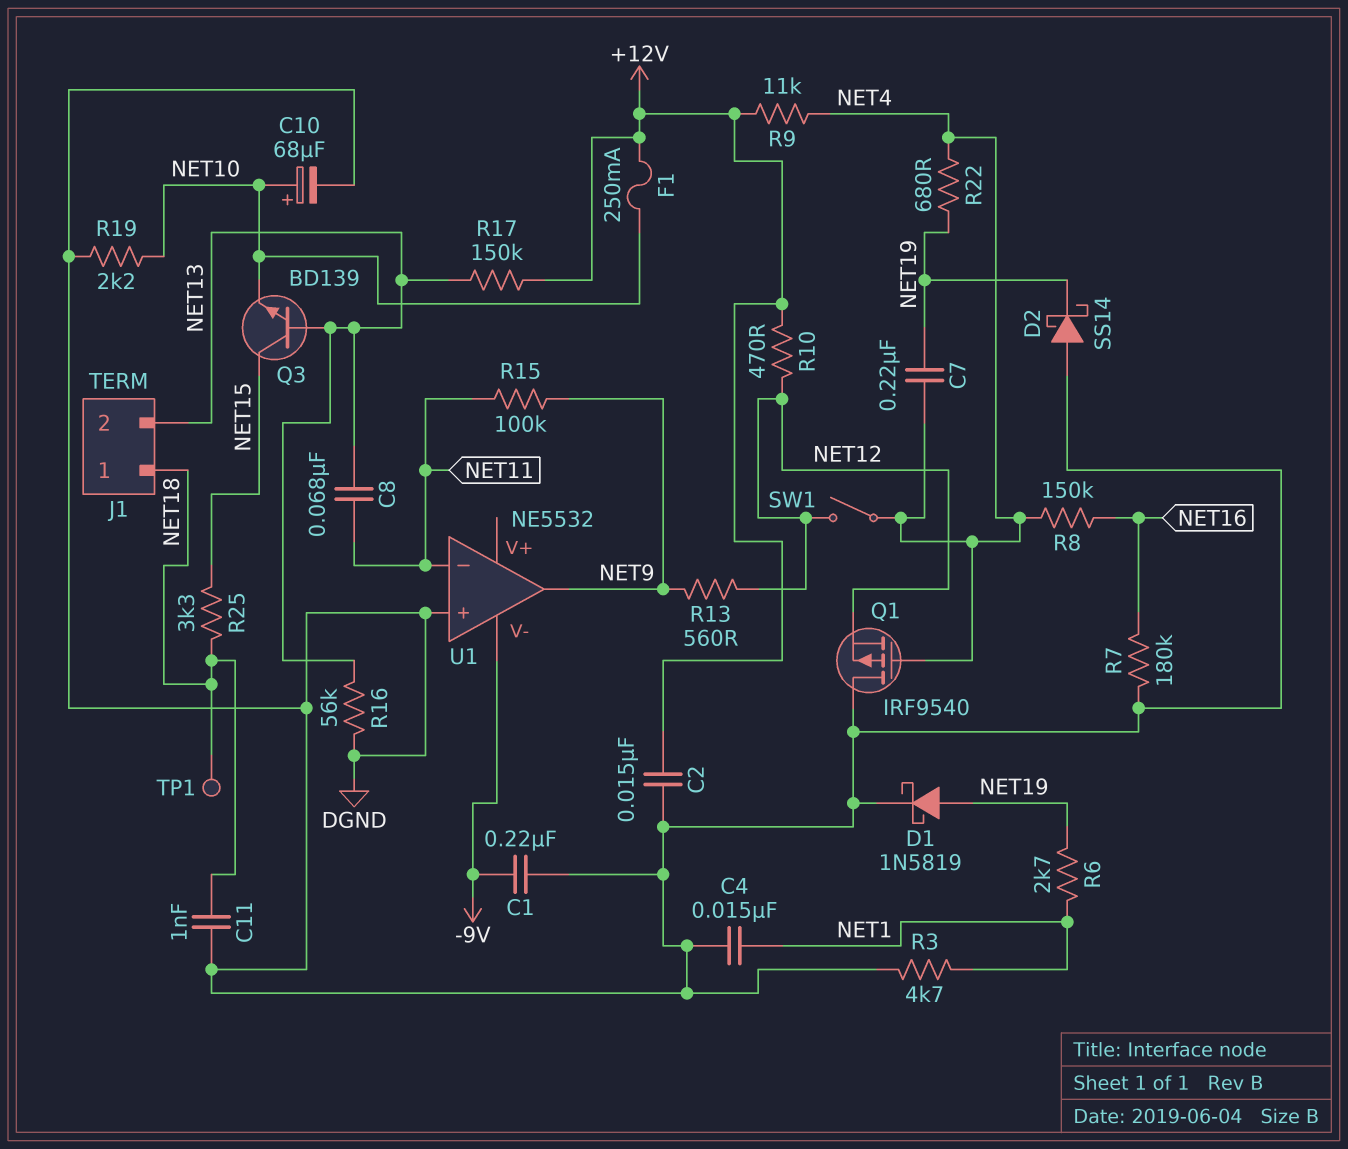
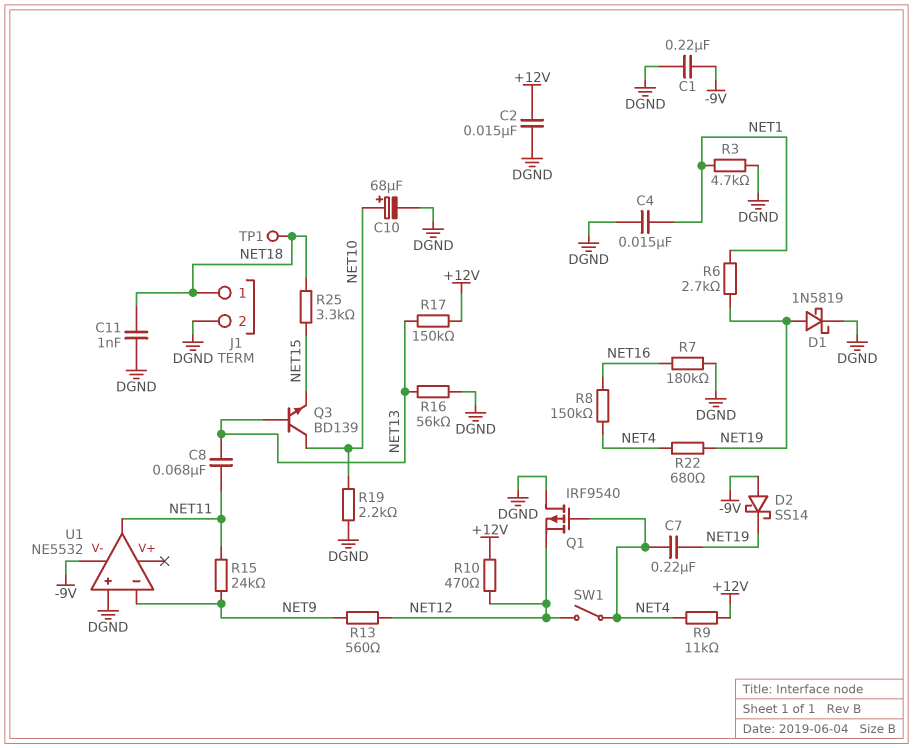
D2: schottky SS14 (A DGND, K NET19) -> schottky SS14 (A -9V, K NET19)
F1: 250mA (+12V, NET10) -> none
J1 pin 2: NET13 -> DGND
Q3: NPN BD139 (B NET13, C NET15, E NET10) -> NPN BD139 (B NET13, C NET10, E NET15)
R15: 100k (NET9, NET11) -> 24k (NET9, NET11)
U1 pin in-: NET11 -> NET9
U1 pin out: NET9 -> NET11

